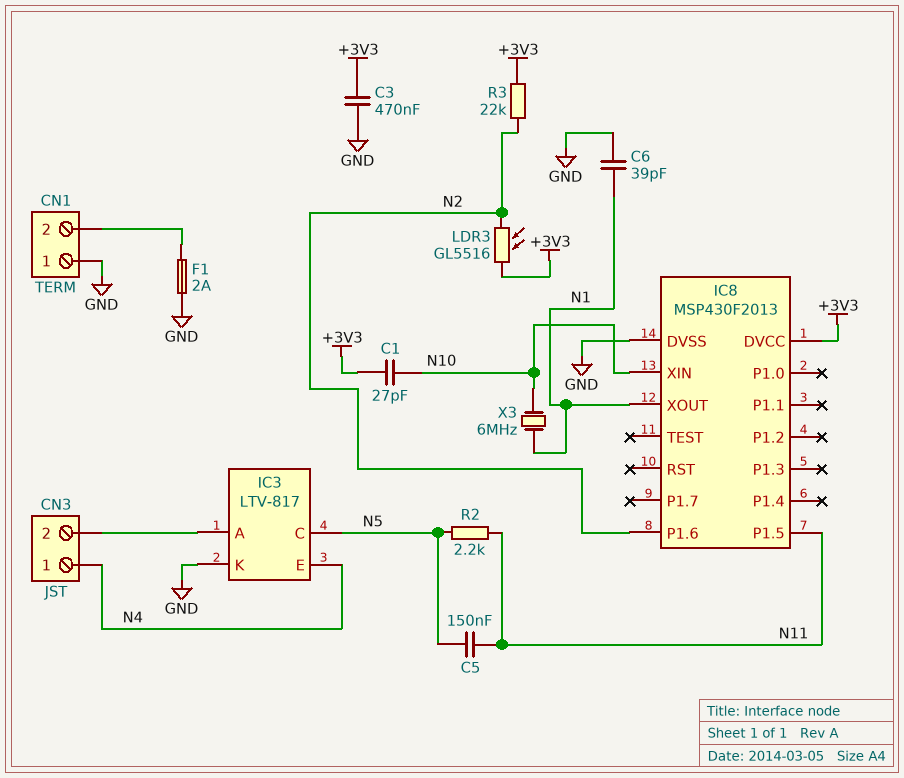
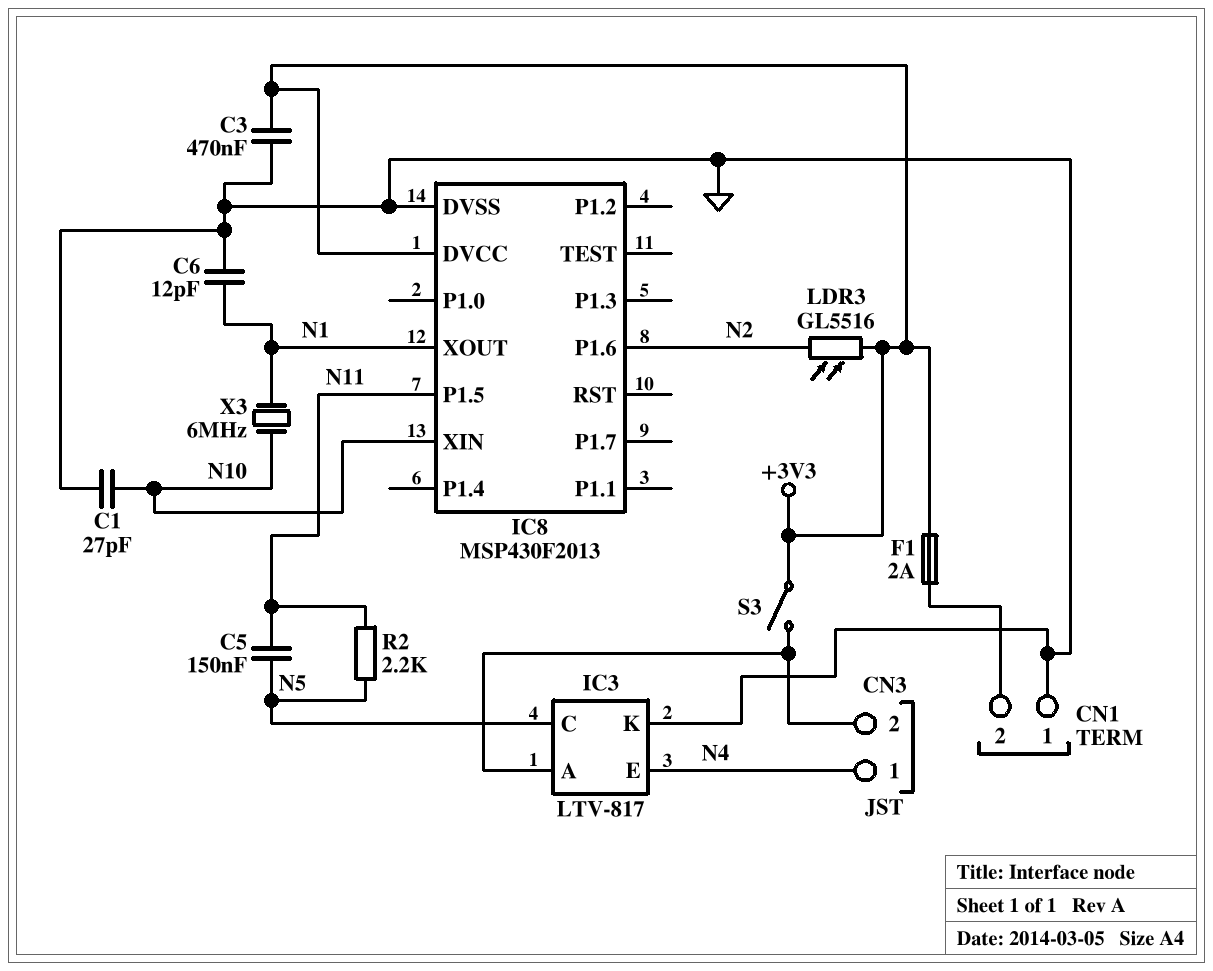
C1: 27pF (+3V3, N10) -> 27pF (GND, N10)
C6: 39pF (GND, N1) -> 12pF (GND, N1)
F1: 2A (CN1/2, GND) -> 2A (+3V3, CN1/2)
R3: 22k (+3V3, N2) -> none
S3: none -> switch (+3V3, CN3/2)

